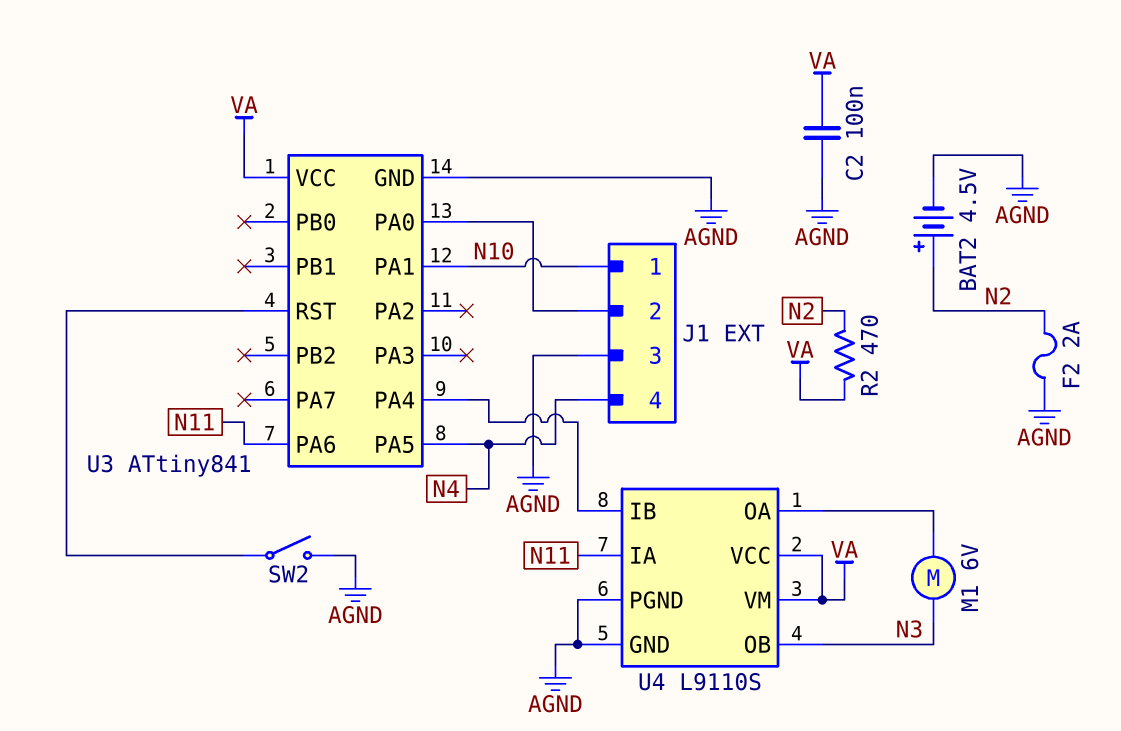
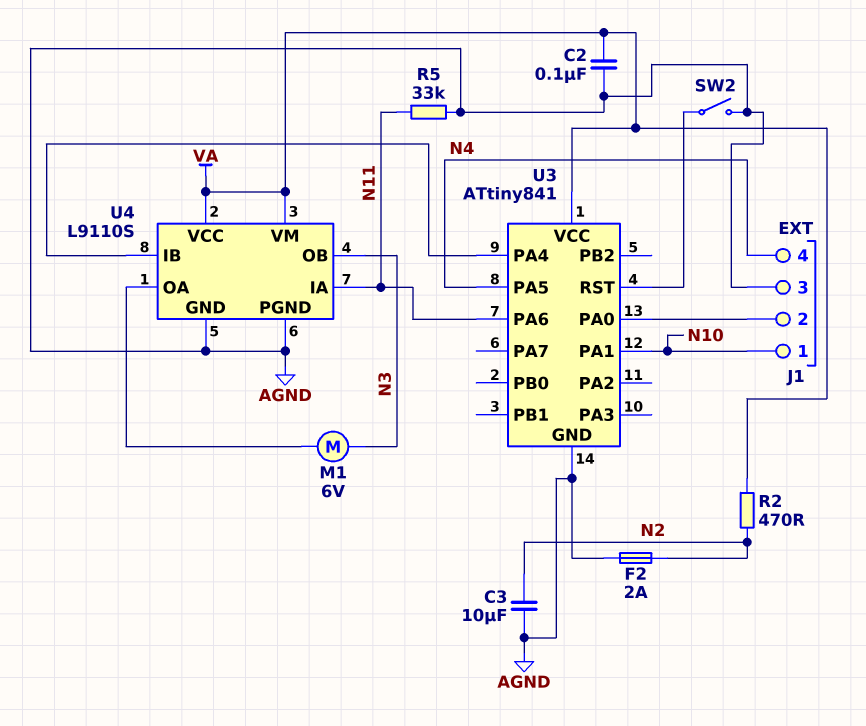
BAT2: 4.5V (plus N2, minus AGND) -> none
C3: none -> 10uF (AGND, N2)
R5: none -> 33k (AGND, N11)

